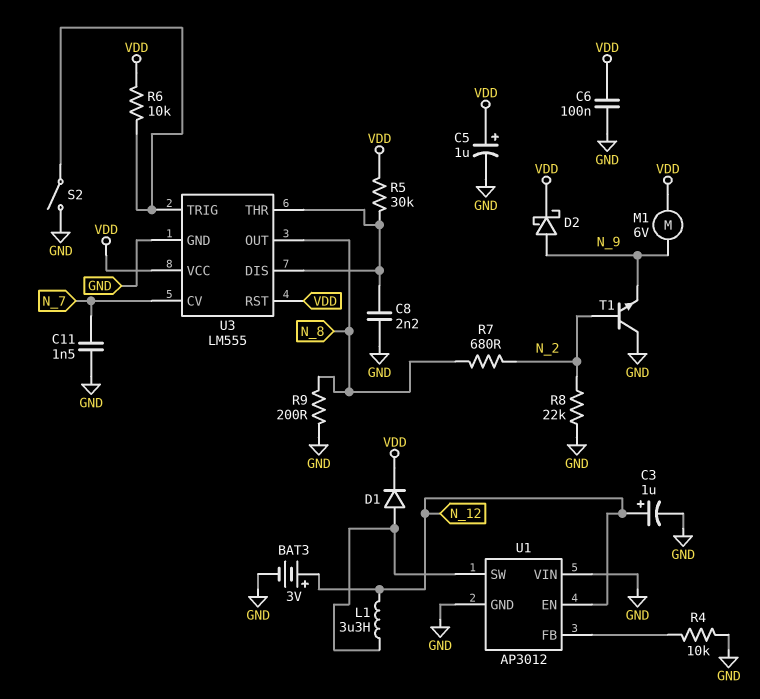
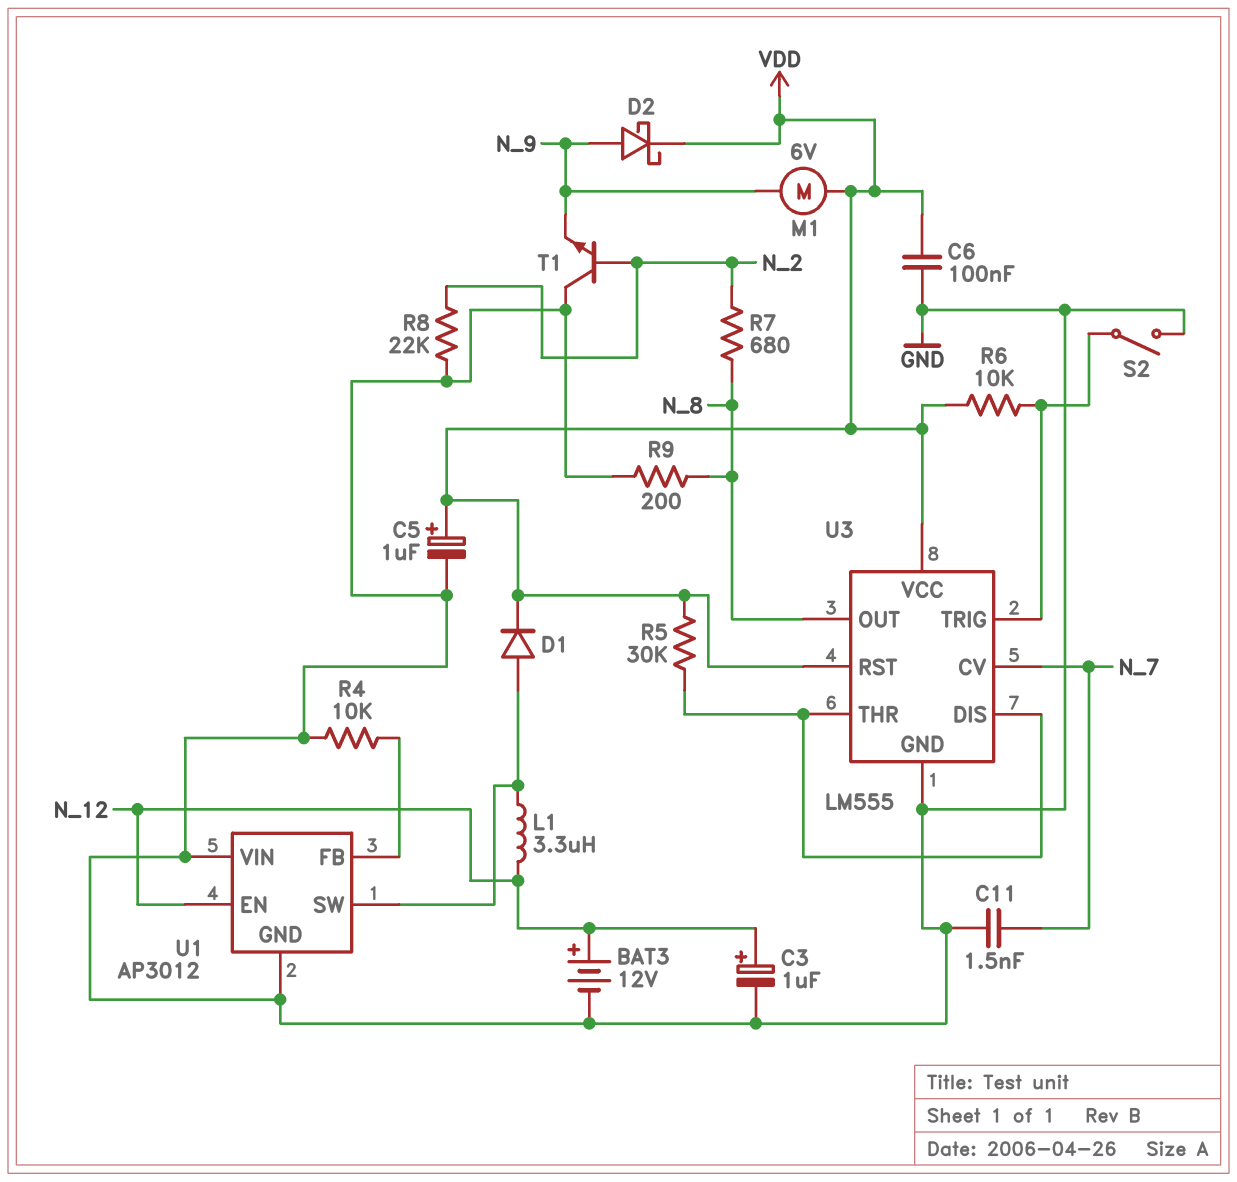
BAT3: 3V (plus N_12, minus GND) -> 12V (plus N_12, minus GND)
C8: 2.2nF (GND, U3/DIS) -> none

